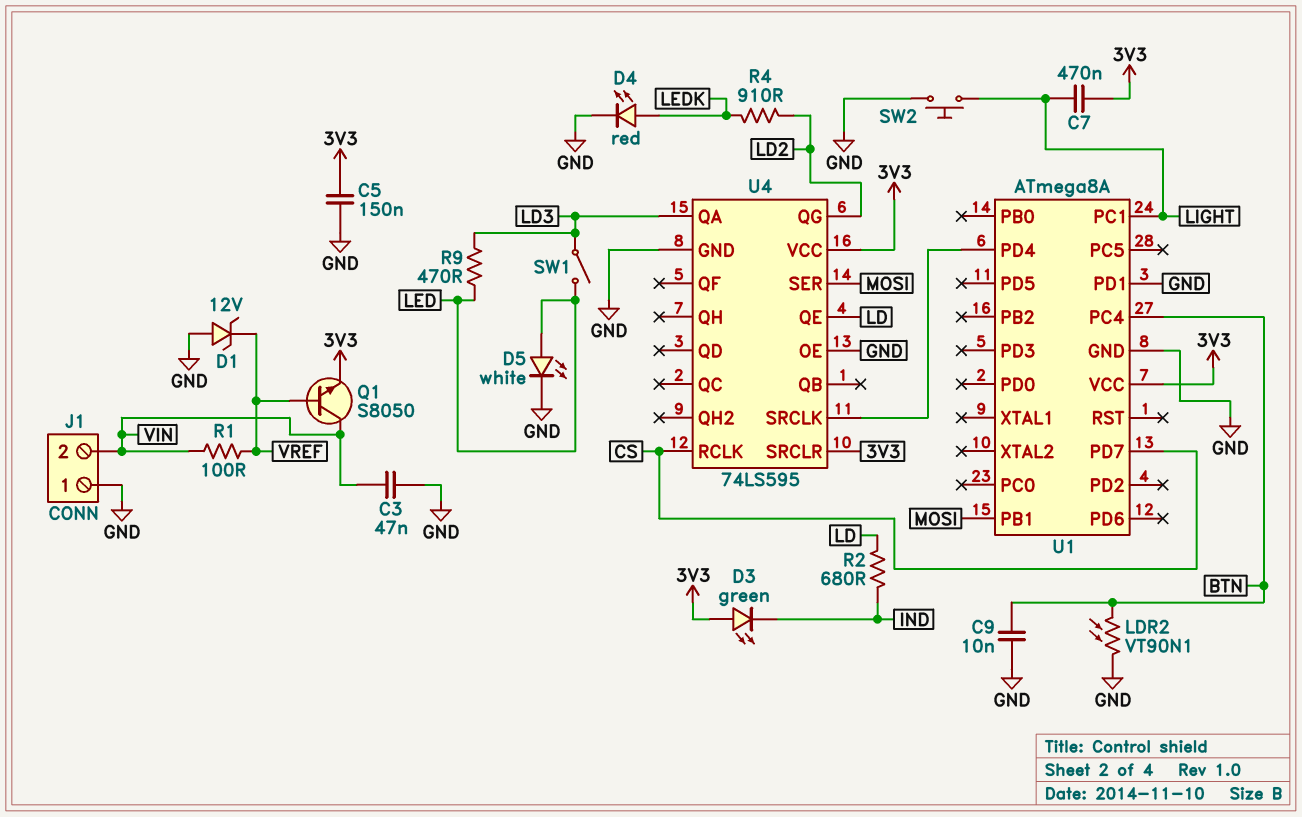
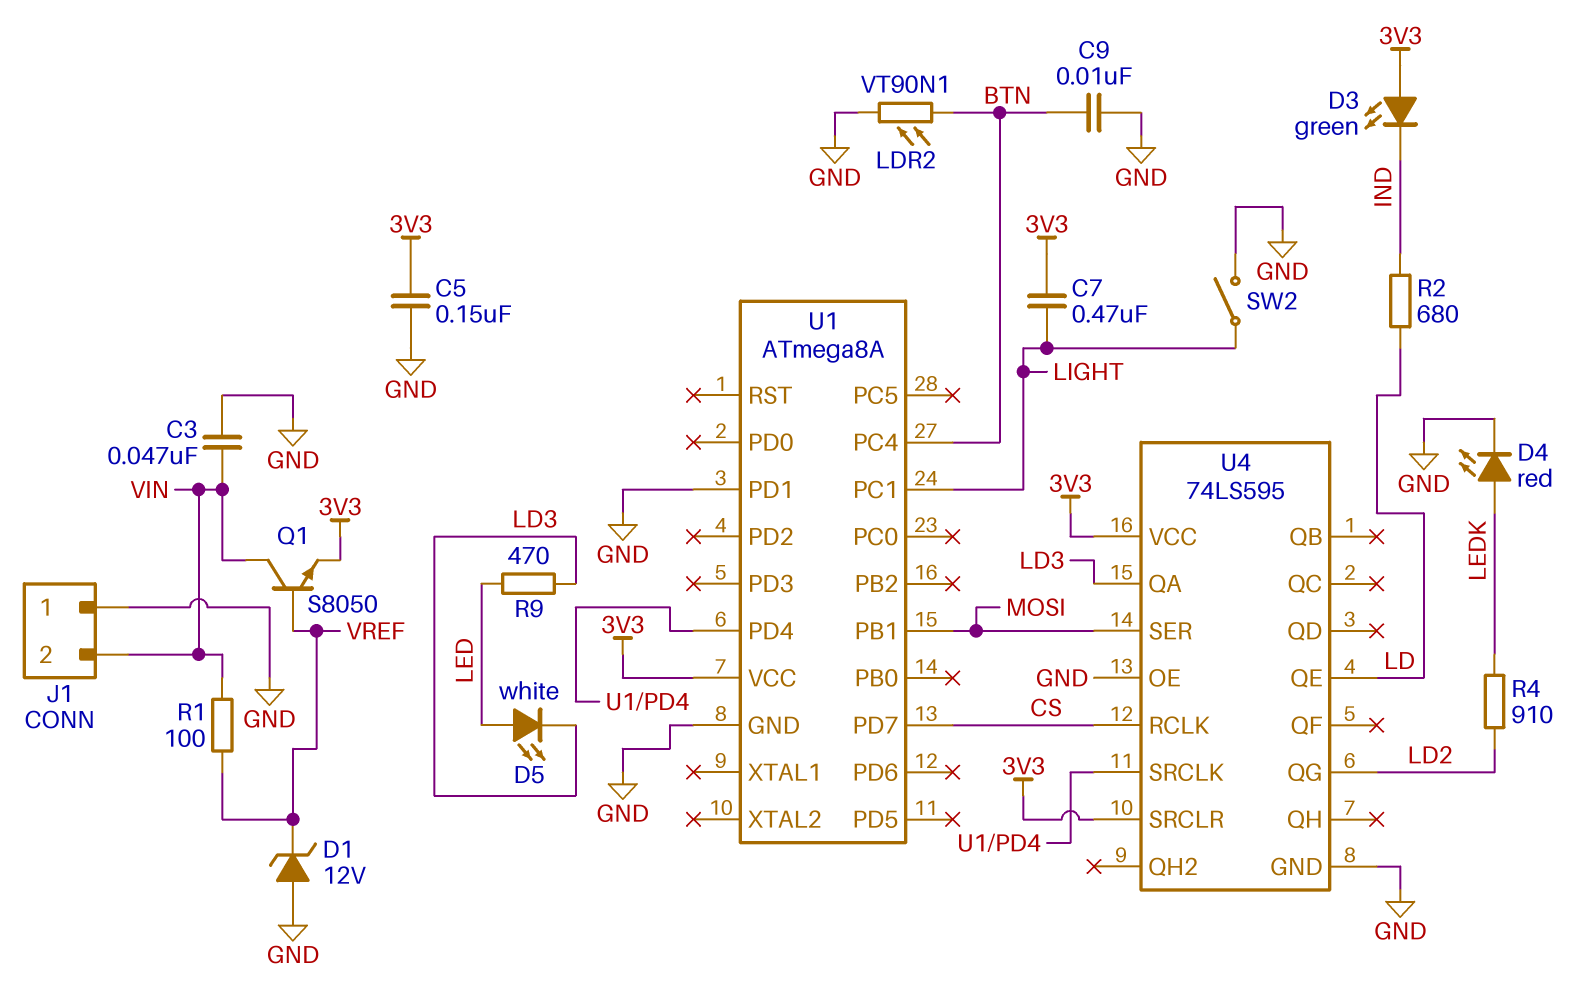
D5: LED white (A LED, K GND) -> LED white (A LED, K LD3)
SW1: switch (LD3, LED) -> none
SW2: button (GND, LIGHT) -> switch (GND, LIGHT)

